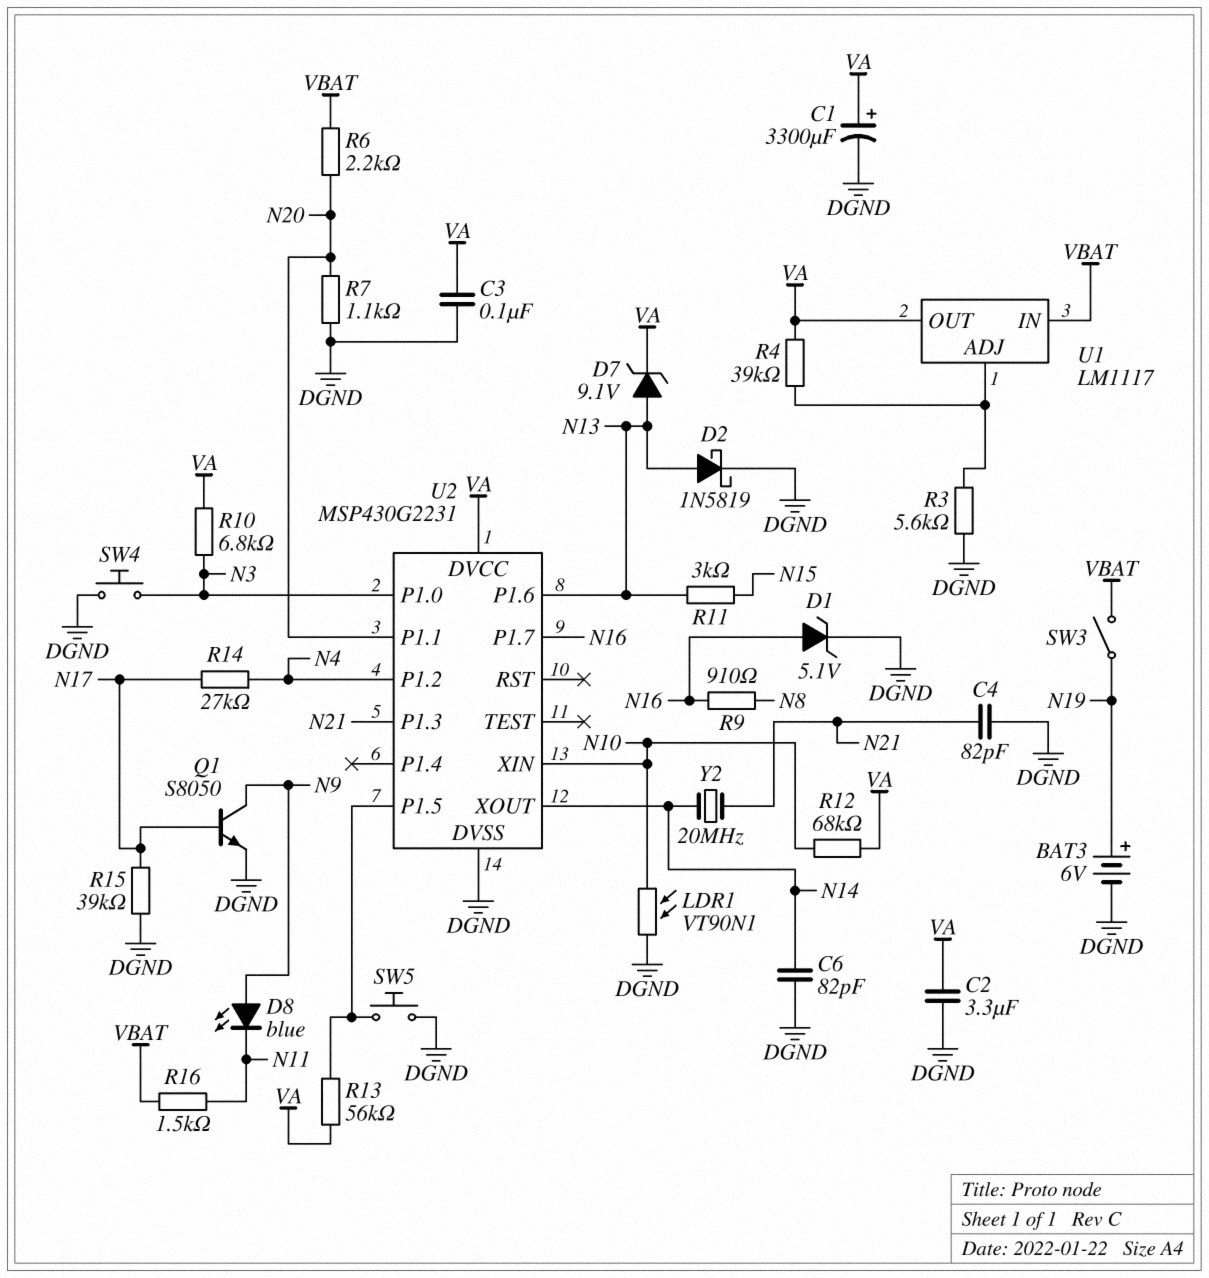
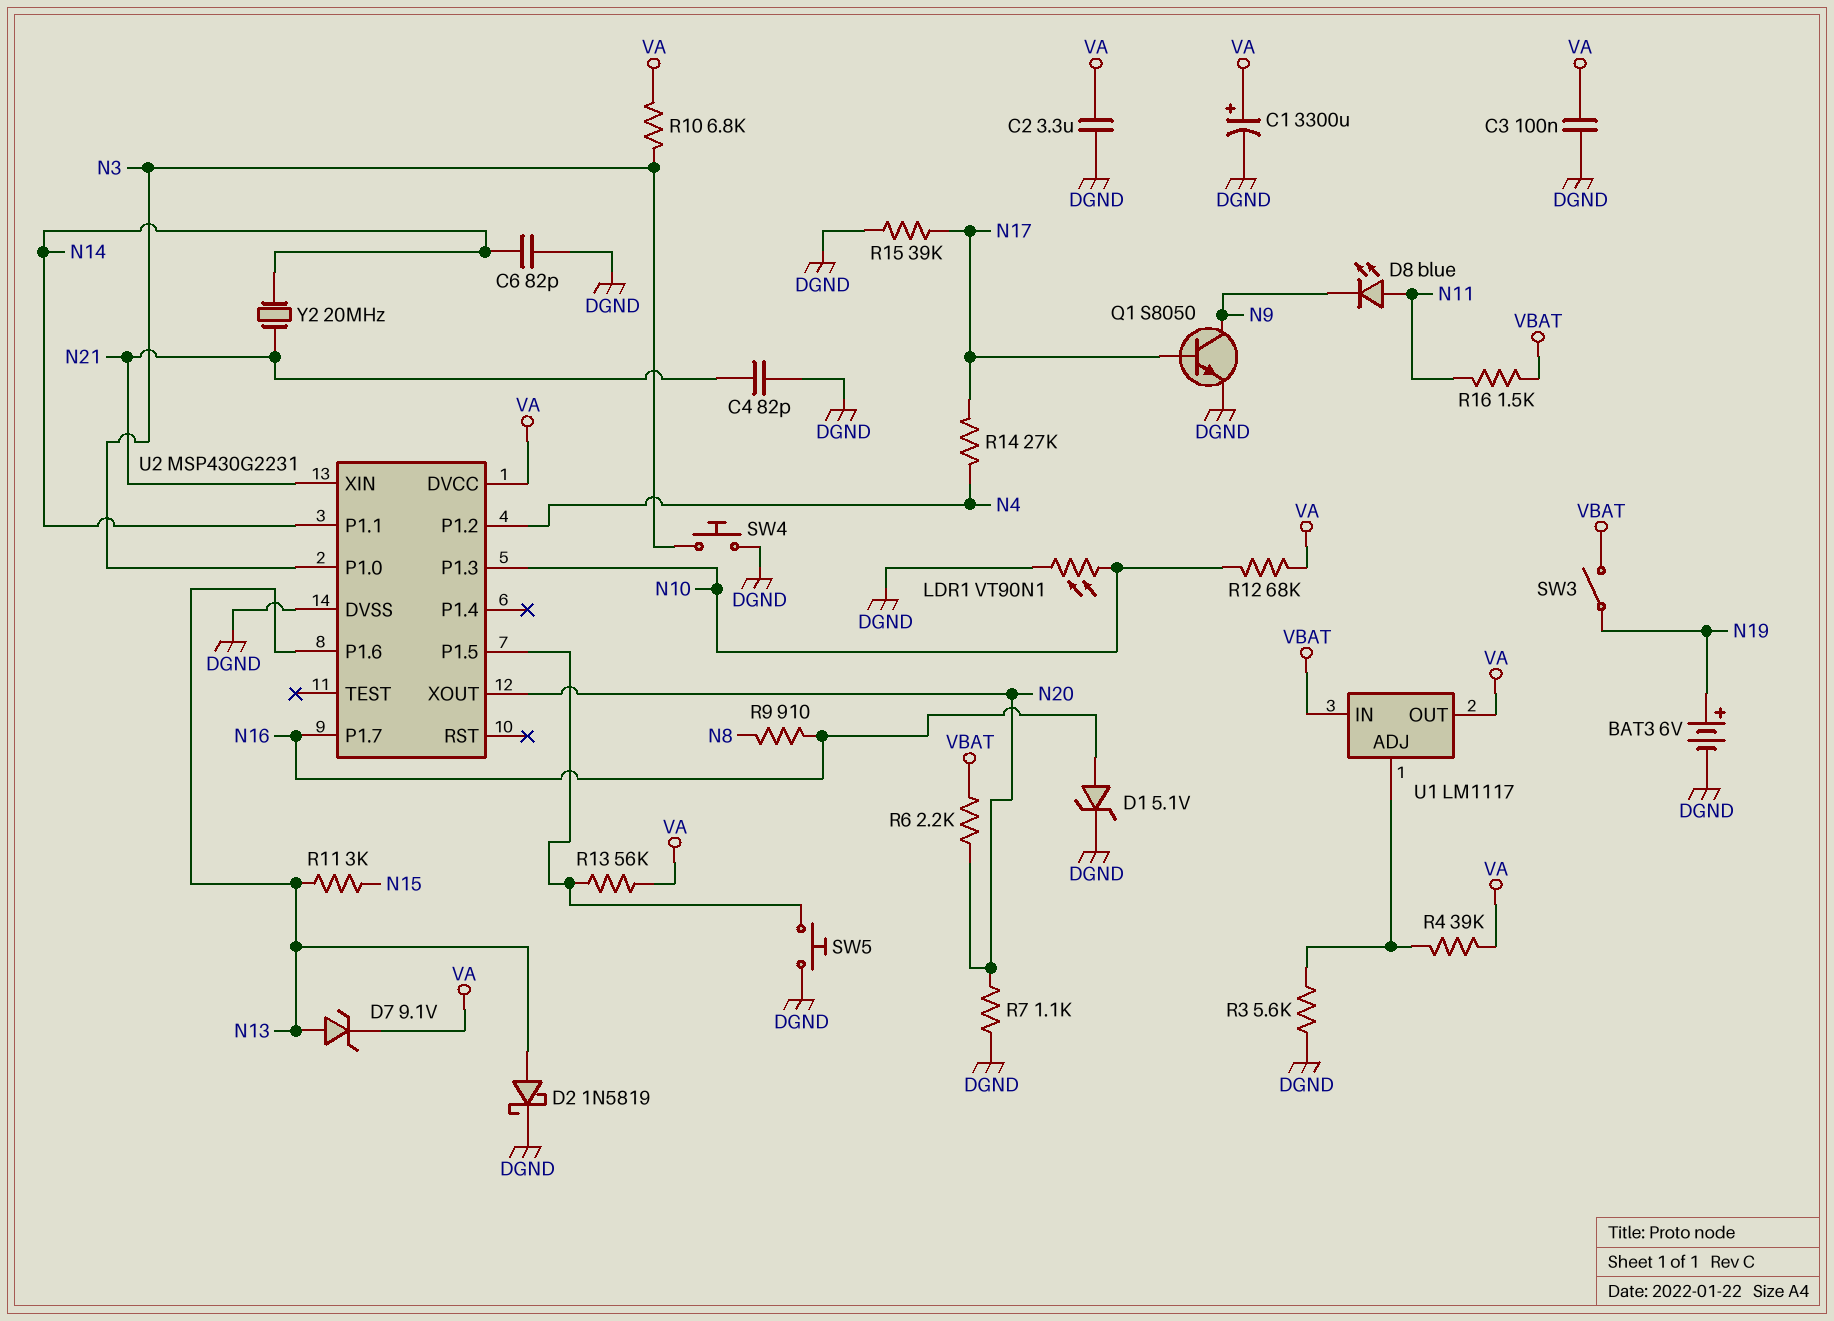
D8: LED blue (A N9, K N11) -> LED blue (A N11, K N9)
U2 pin P1.1: N20 -> N14
U2 pin P1.3: N21 -> N10
U2 pin XIN: N10 -> N21
U2 pin XOUT: N14 -> N20

